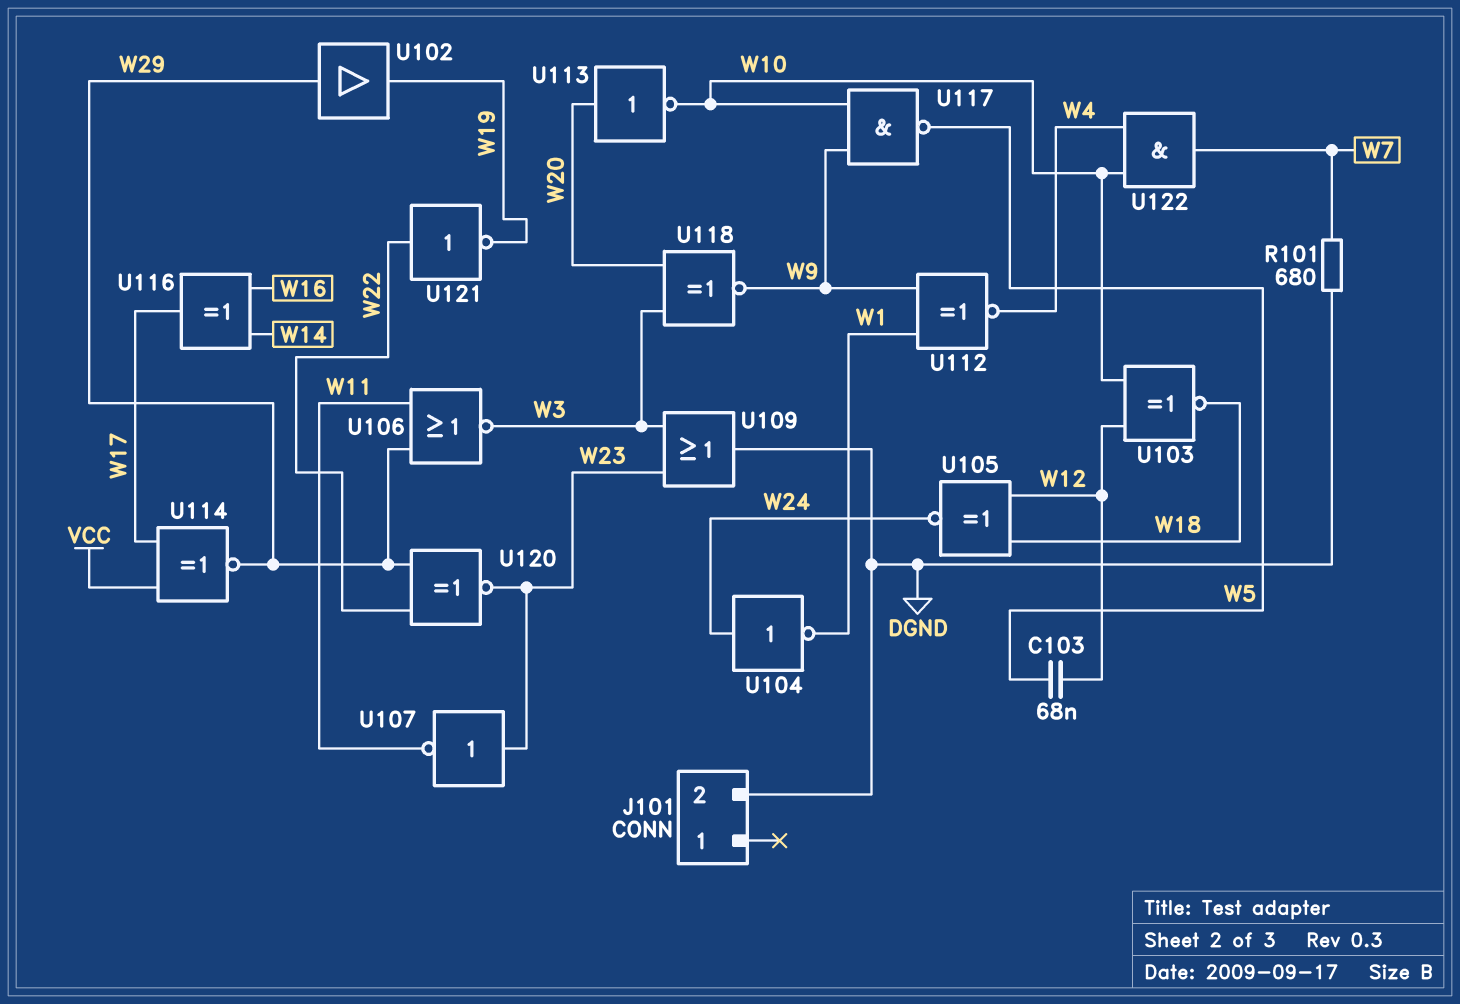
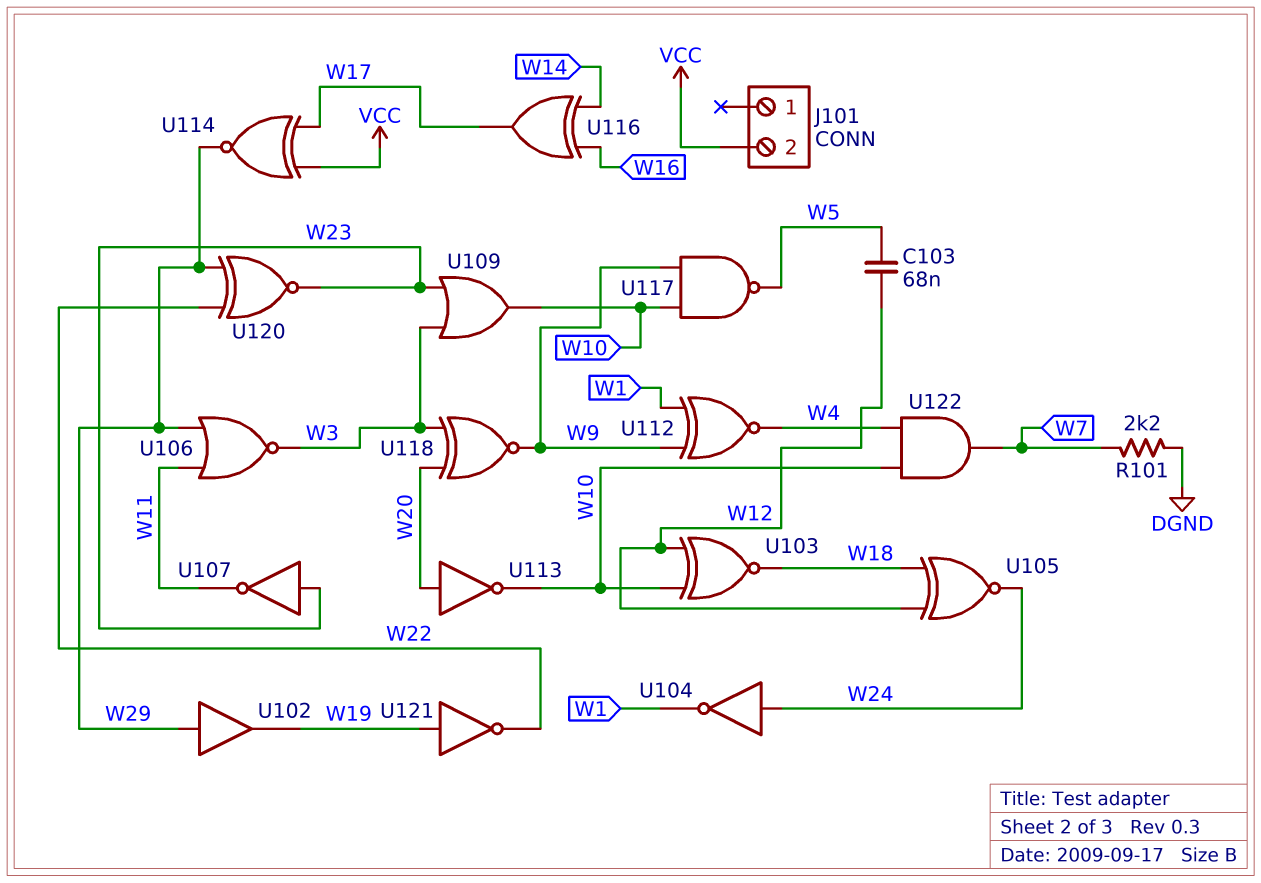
J101 pin 2: DGND -> VCC
R101: 680 (DGND, W7) -> 2.2k (DGND, W7)
U109: OR (in W3, in W23, out DGND) -> OR (in W3, in W23, out W10)
U121: NOT (in W22, out W19) -> NOT (in W19, out W22)

